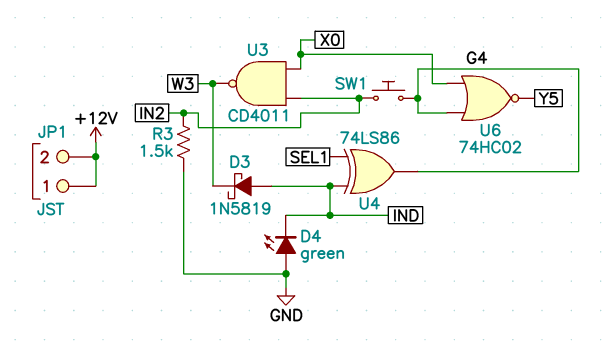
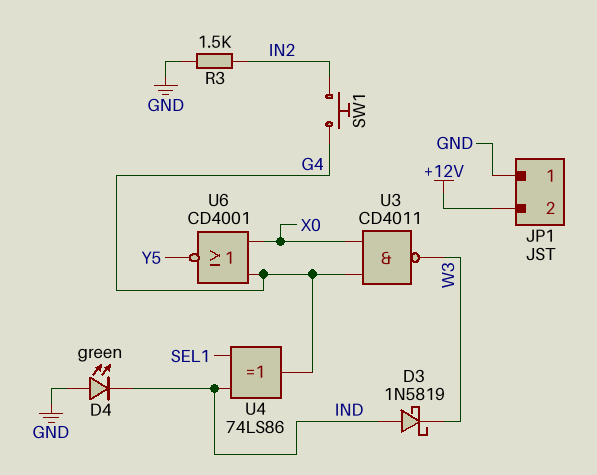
JP1 pin 1: +12V -> GND
U3: NAND CD4011 (in IN2, in X0, out W3) -> NAND CD4011 (in G4, in X0, out W3)
U6: NOR 74HC02 (in G4, in X0, out Y5) -> NOR CD4001 (in G4, in X0, out Y5)

